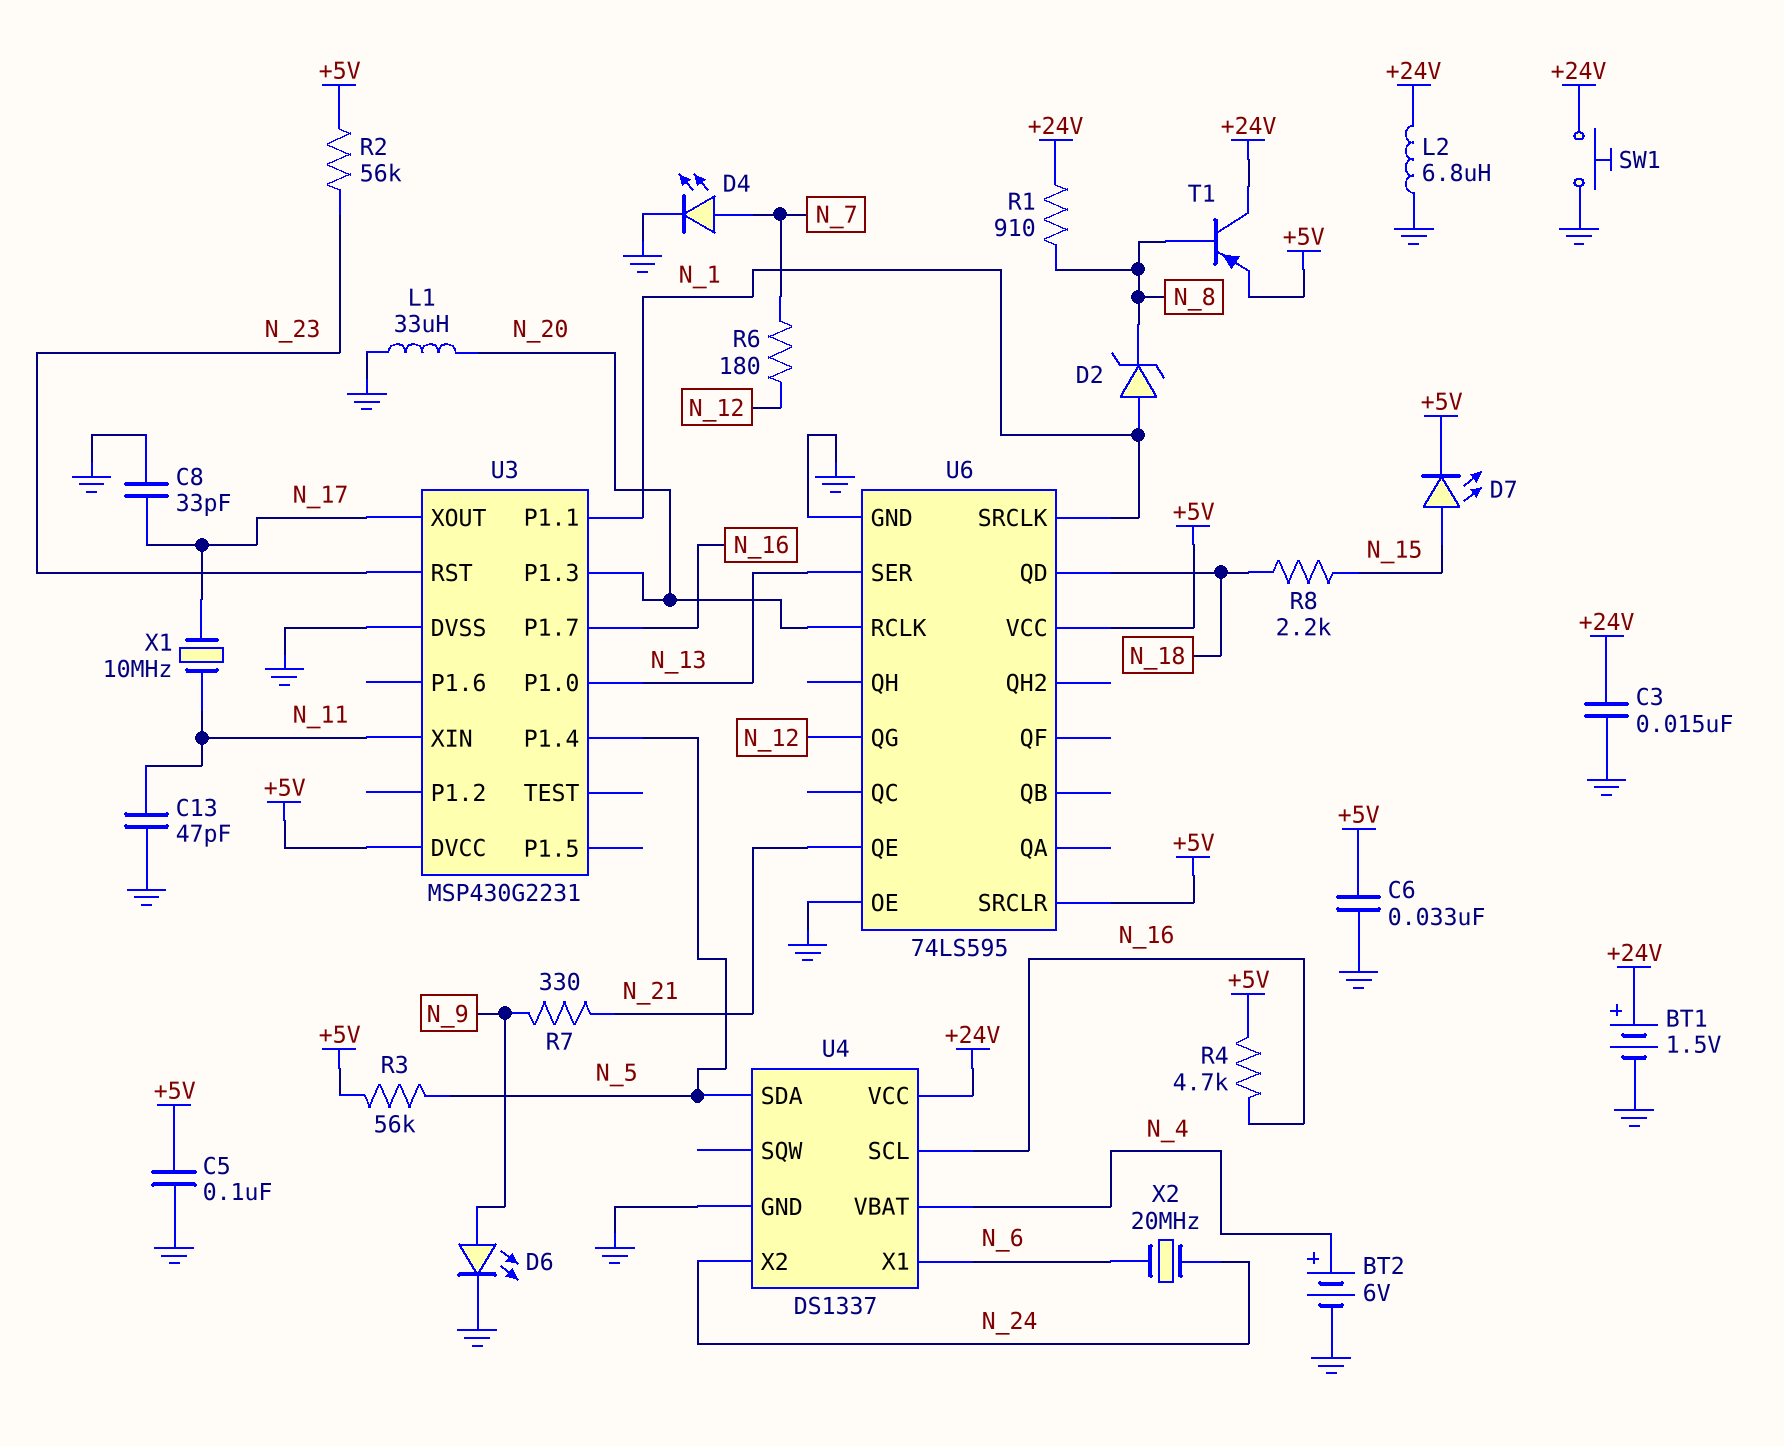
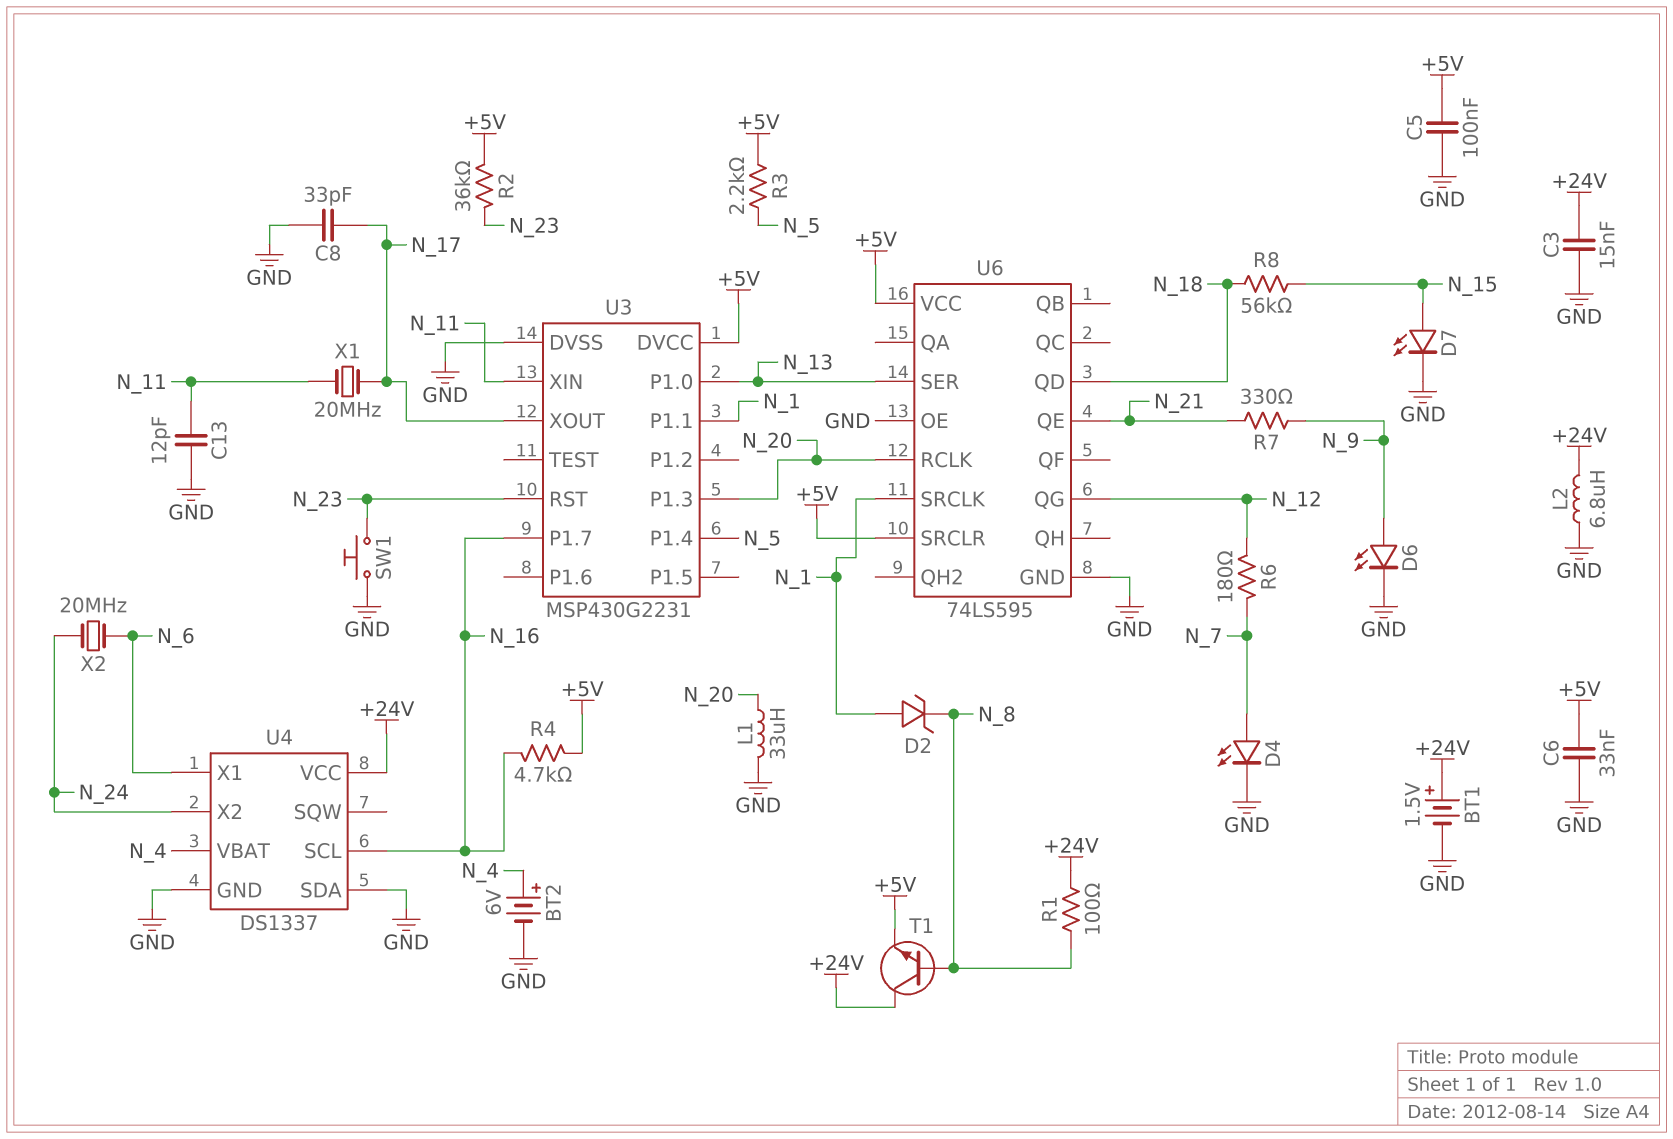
C13: 47pF (GND, N_11) -> 12pF (GND, N_11)
D7: LED (A N_15, K +5V) -> LED (A N_15, K GND)
R1: 910 (+24V, N_8) -> 100 (+24V, N_8)
R2: 56k (+5V, N_23) -> 36k (+5V, N_23)
R3: 56k (+5V, N_5) -> 2.2k (+5V, N_5)
R8: 2.2k (N_15, N_18) -> 56k (N_15, N_18)
SW1: button (+24V, GND) -> button (GND, N_23)
T1: PNP (B N_8, C +24V, E +5V) -> NPN (B N_8, C +24V, E +5V)
U4 pin SDA: N_5 -> GND
X1: 10MHz (N_11, N_17) -> 20MHz (N_11, N_17)

